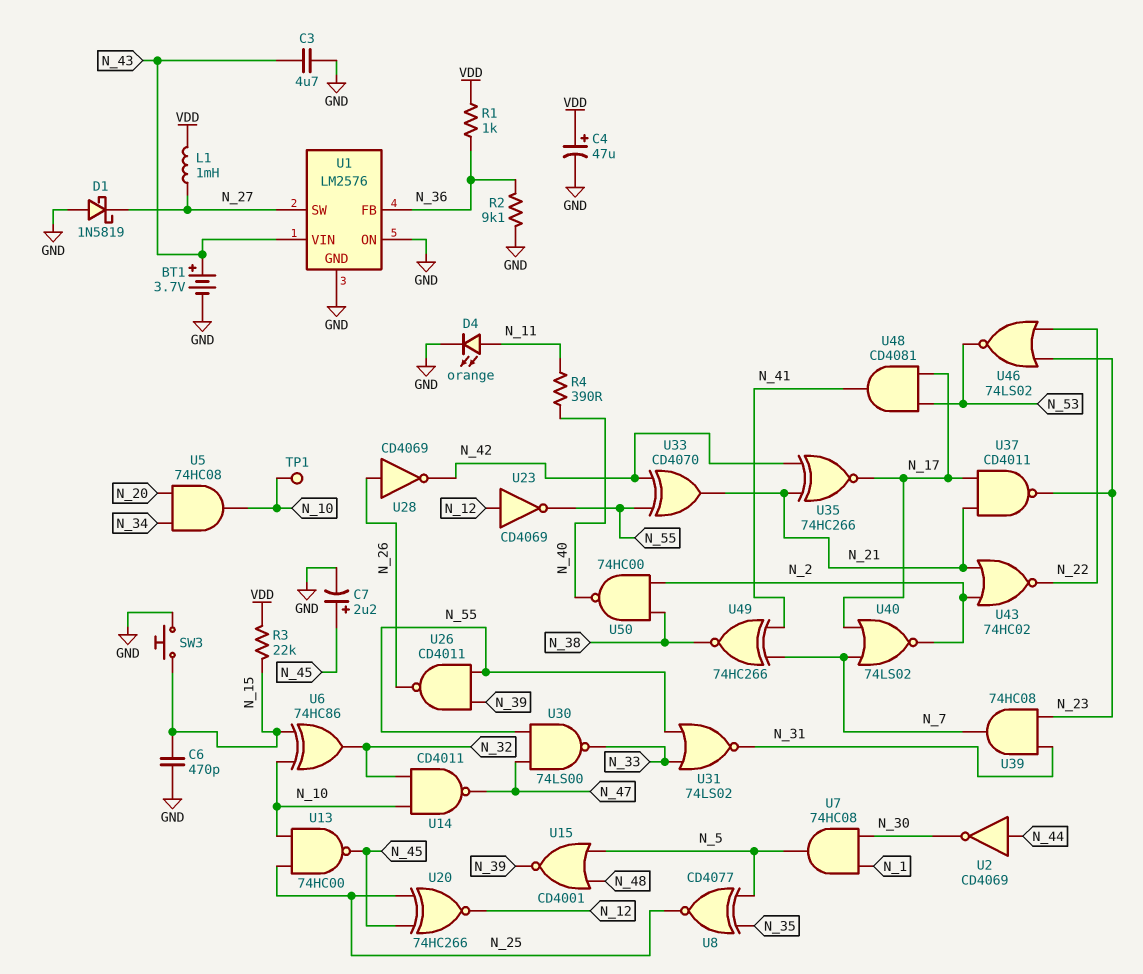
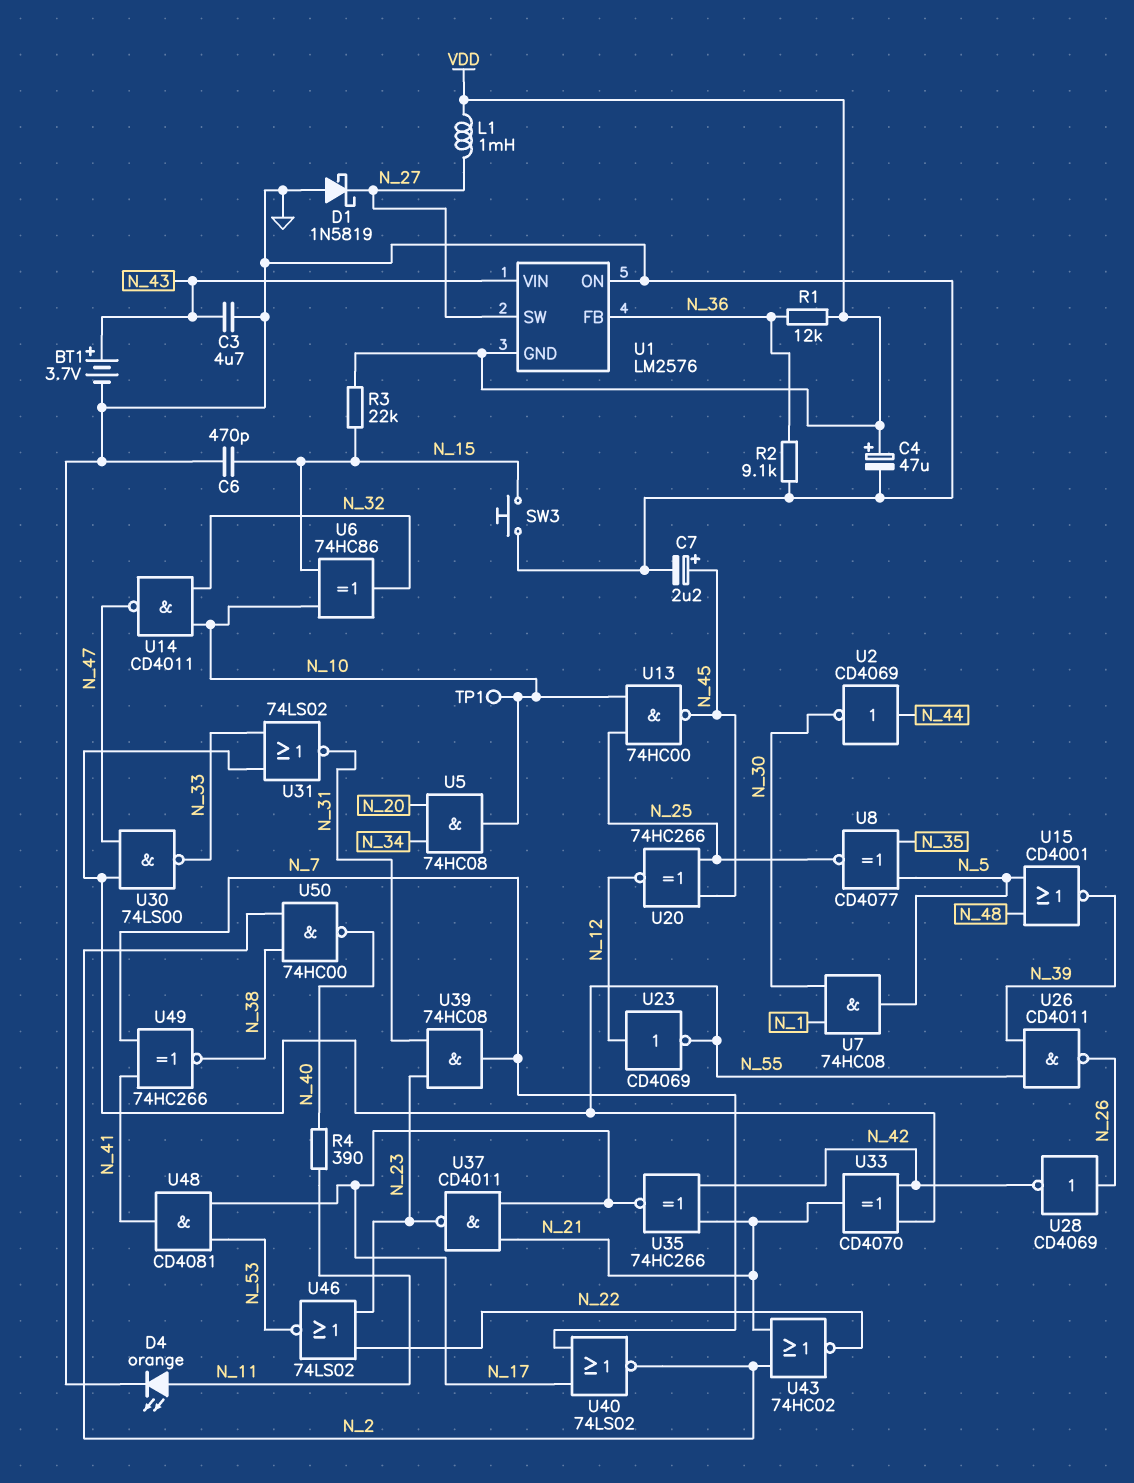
R1: 1k (N_36, VDD) -> 12k (N_36, VDD)
U1 pin GND: GND -> VDD

